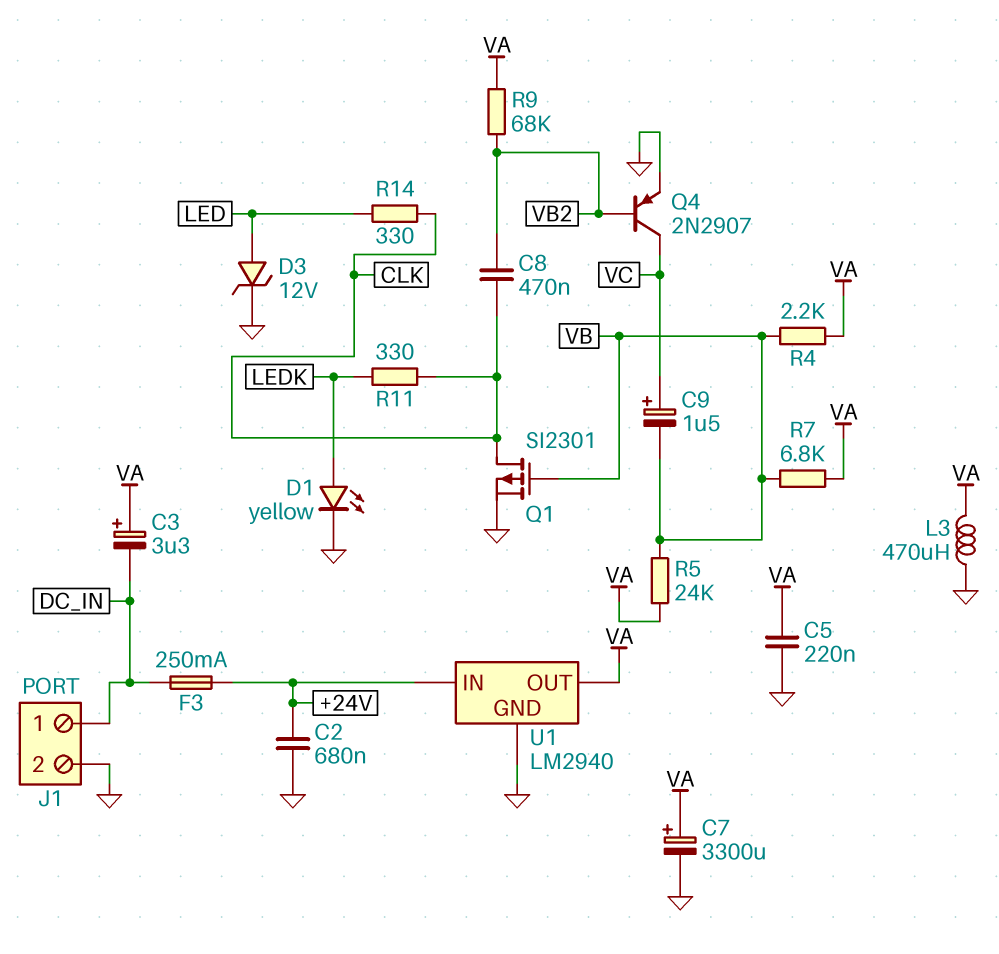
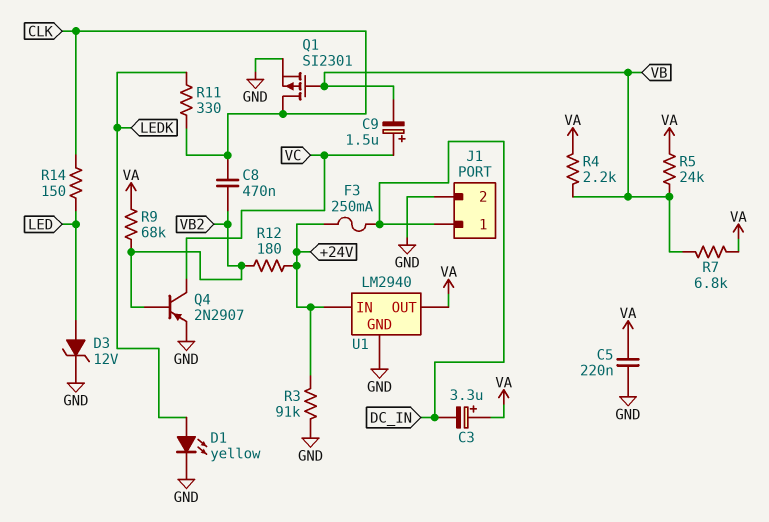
C2: 680nF (+24V, GND) -> none
C7: 3300uF (plus VA, minus GND) -> none
L3: 470uH (GND, VA) -> none
R3: none -> 91k (+24V, GND)
R12: none -> 180 (+24V, VB2)
R14: 330 (CLK, LED) -> 150 (CLK, LED)

